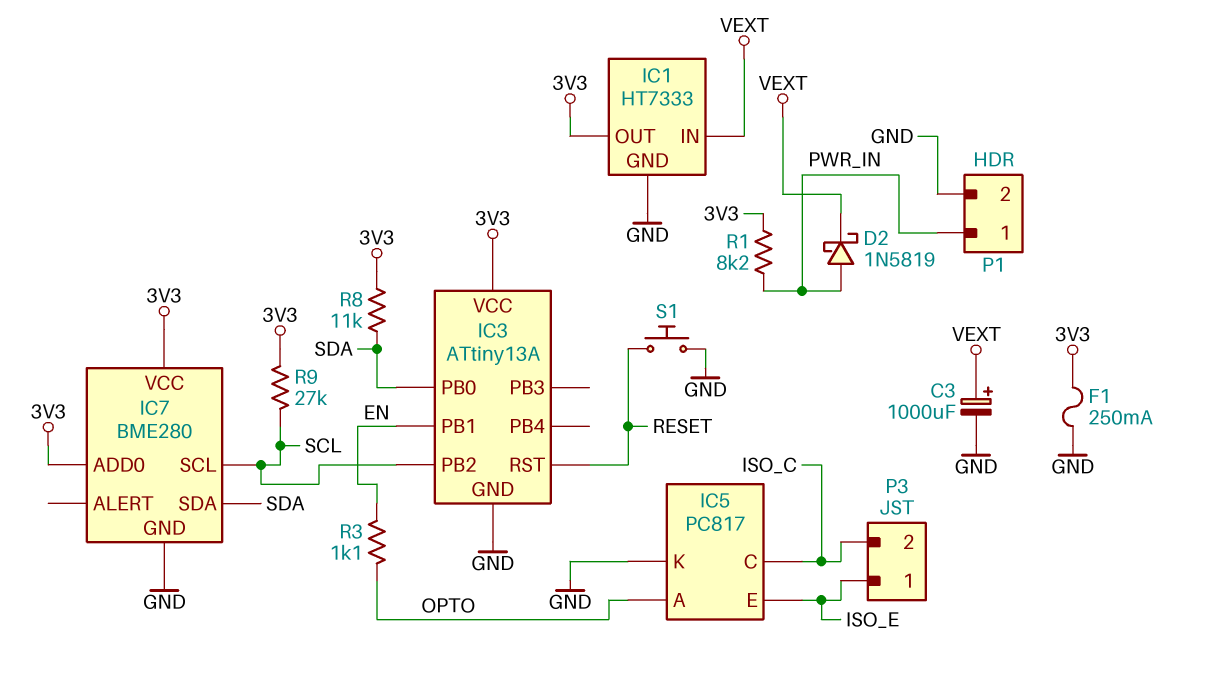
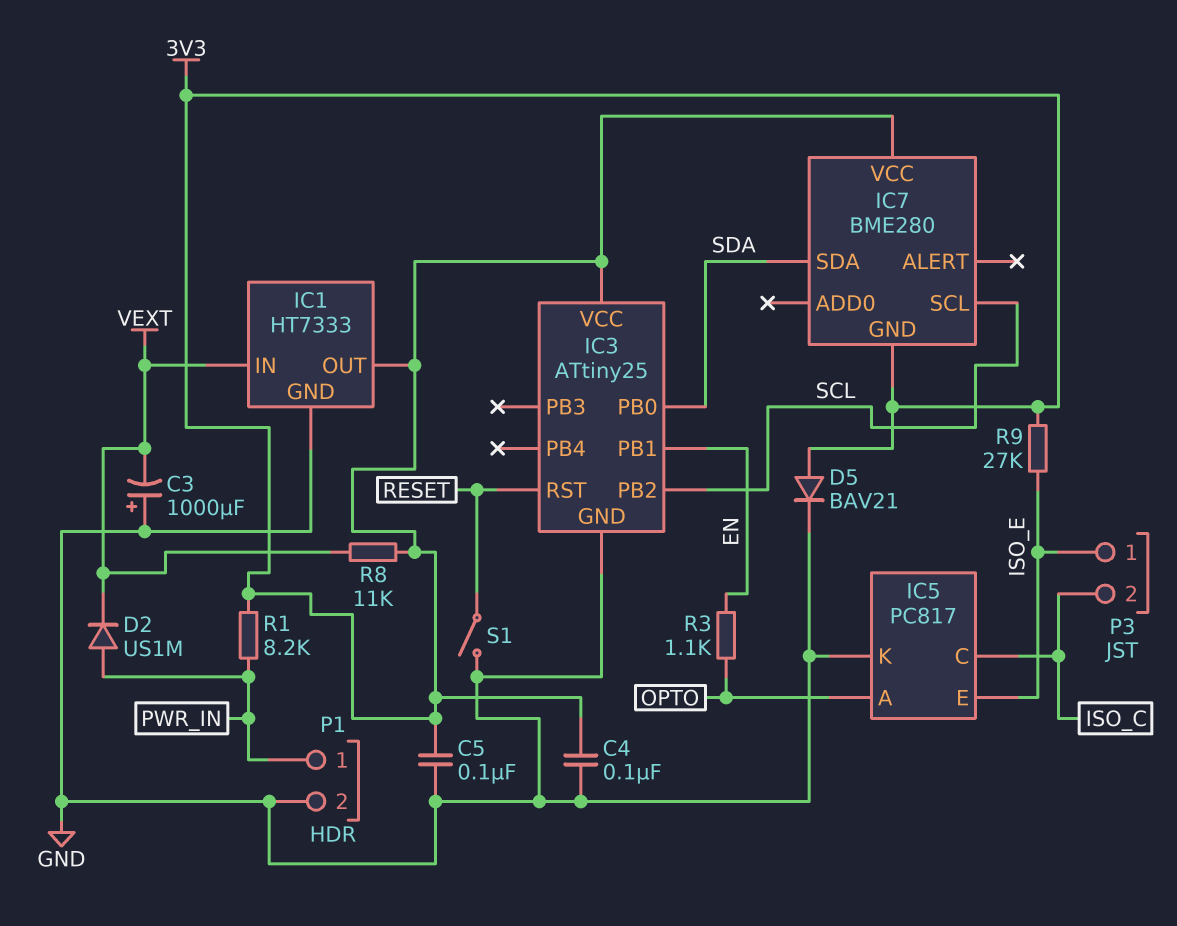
C3: 1000uF (plus VEXT, minus GND) -> 1000uF (plus GND, minus VEXT)
C4: none -> 100nF (3V3, GND)
C5: none -> 100nF (3V3, GND)
D2: schottky 1N5819 (A PWR_IN, K VEXT) -> diode US1M (A PWR_IN, K VEXT)
D5: none -> diode BAV21 (A 3V3, K GND)
F1: 250mA (3V3, GND) -> none
IC3: ATtiny13A -> ATtiny25
IC7 pin ADD0: 3V3 -> none
IC7 pin GND: GND -> 3V3
R8: 11k (3V3, SDA) -> 11k (3V3, VEXT)
R9: 27k (3V3, SCL) -> 27k (3V3, ISO_E)
S1: button (GND, RESET) -> switch (GND, RESET)

